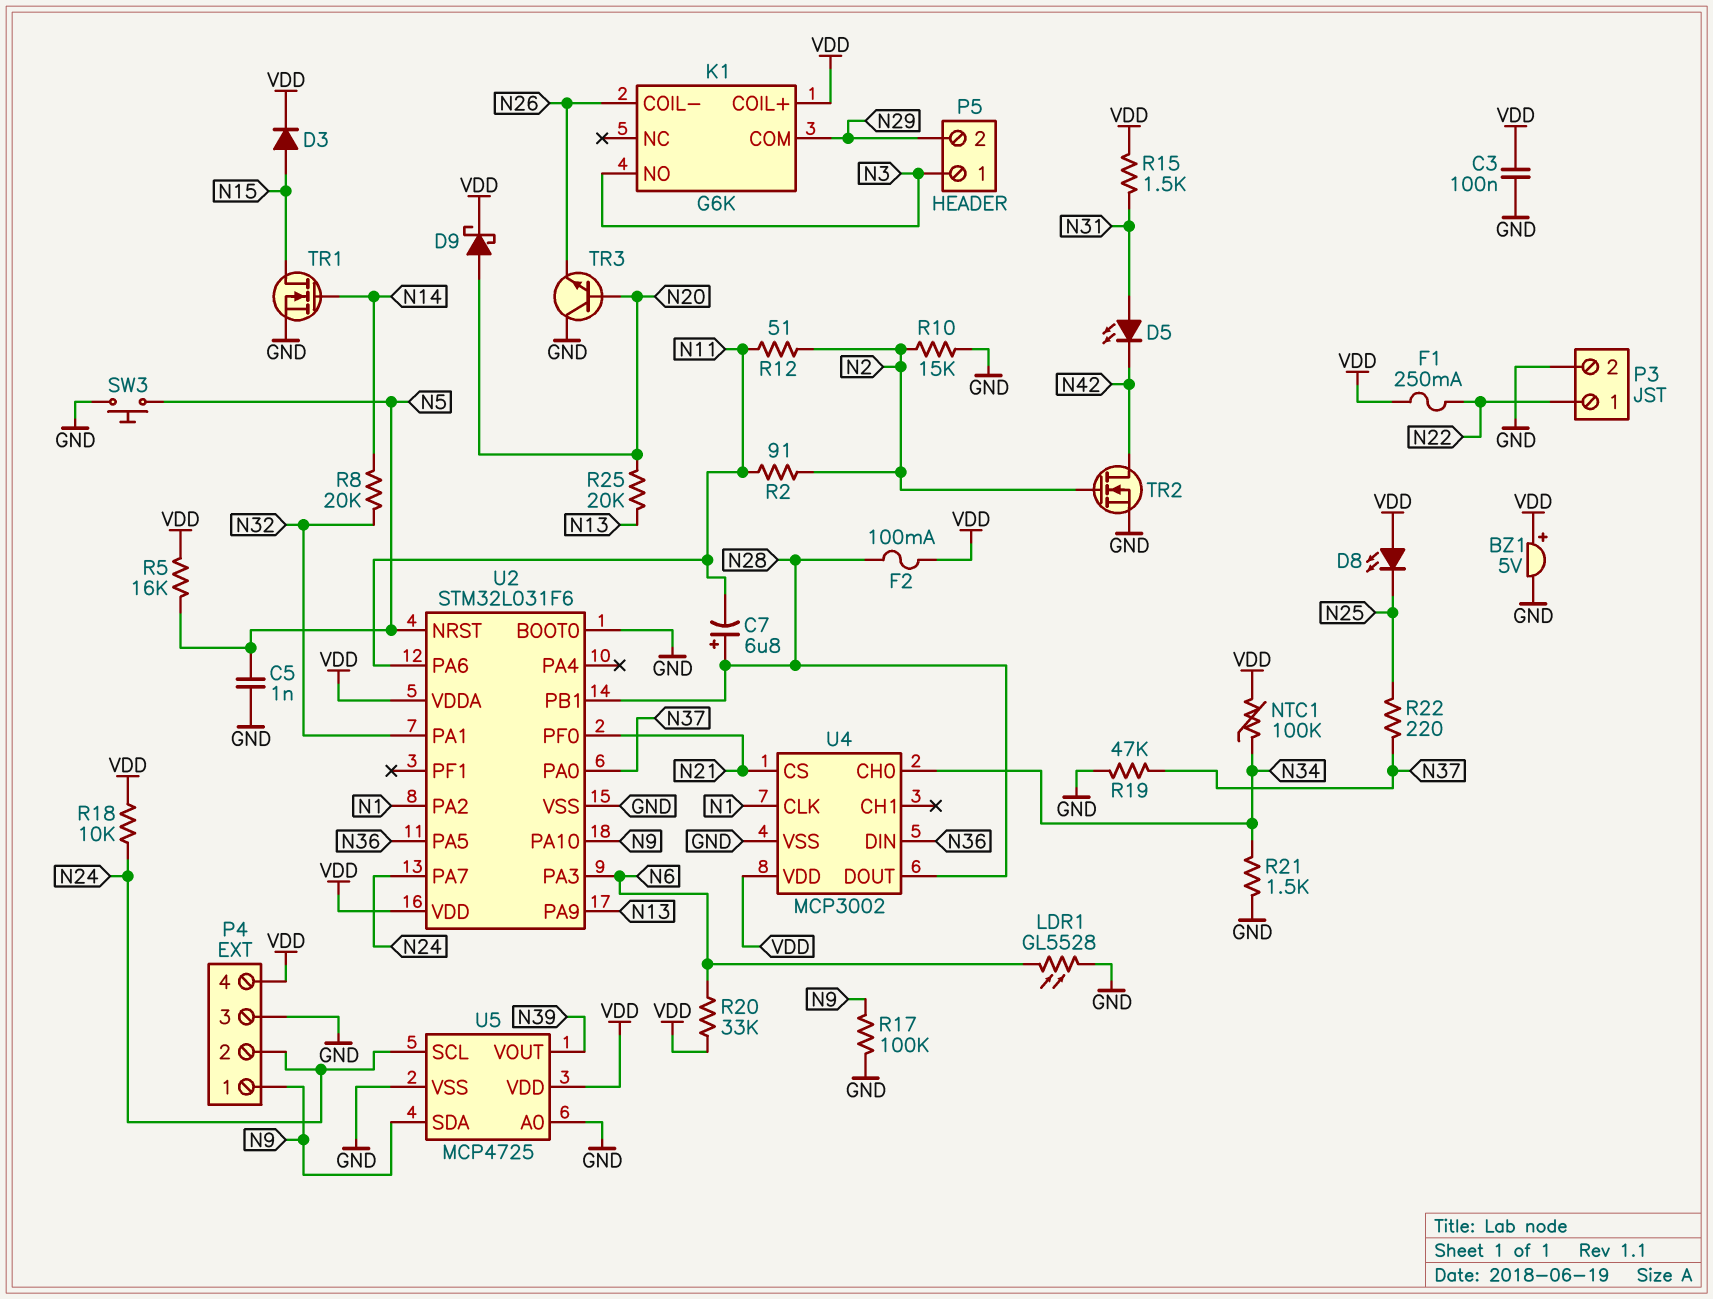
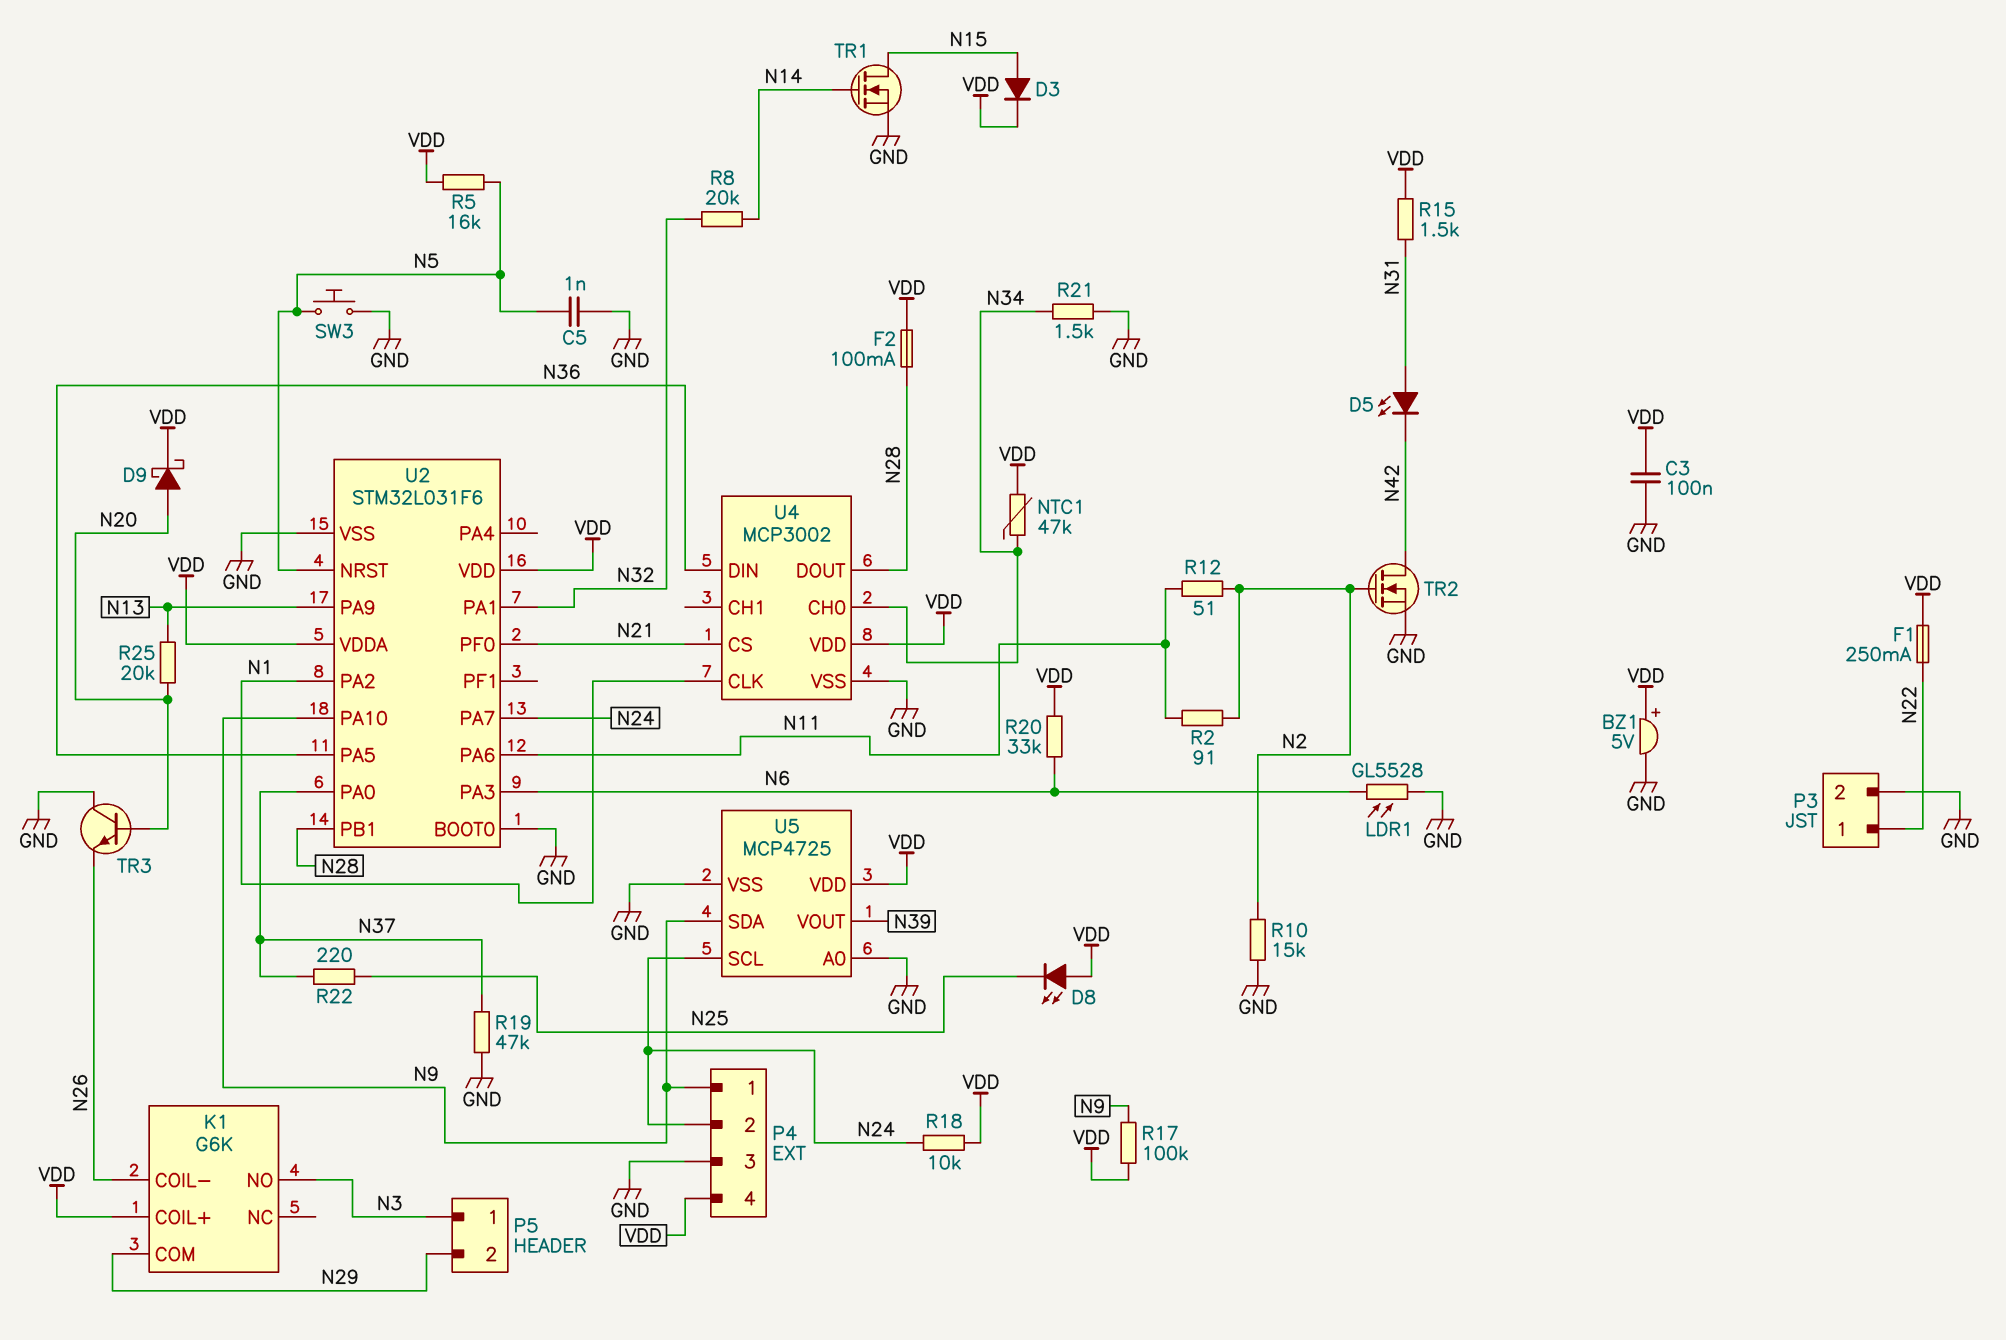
C7: 6.8uF (plus N28, minus N11) -> none
NTC1: 100k (N34, VDD) -> 47k (N34, VDD)
R17: 100k (GND, N9) -> 100k (N9, VDD)

